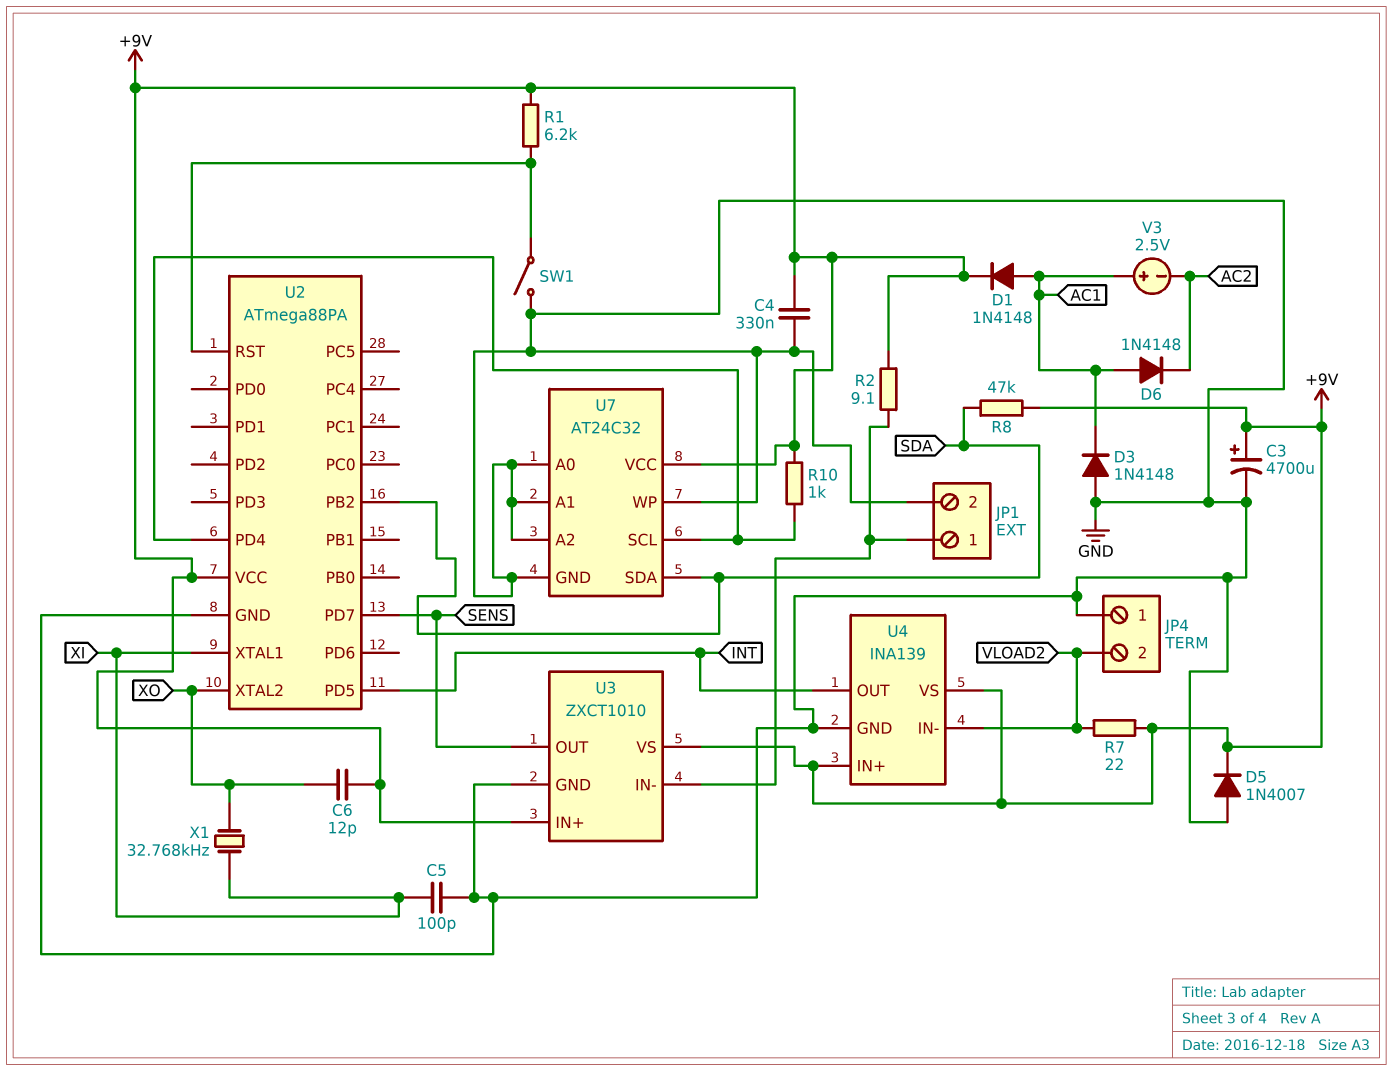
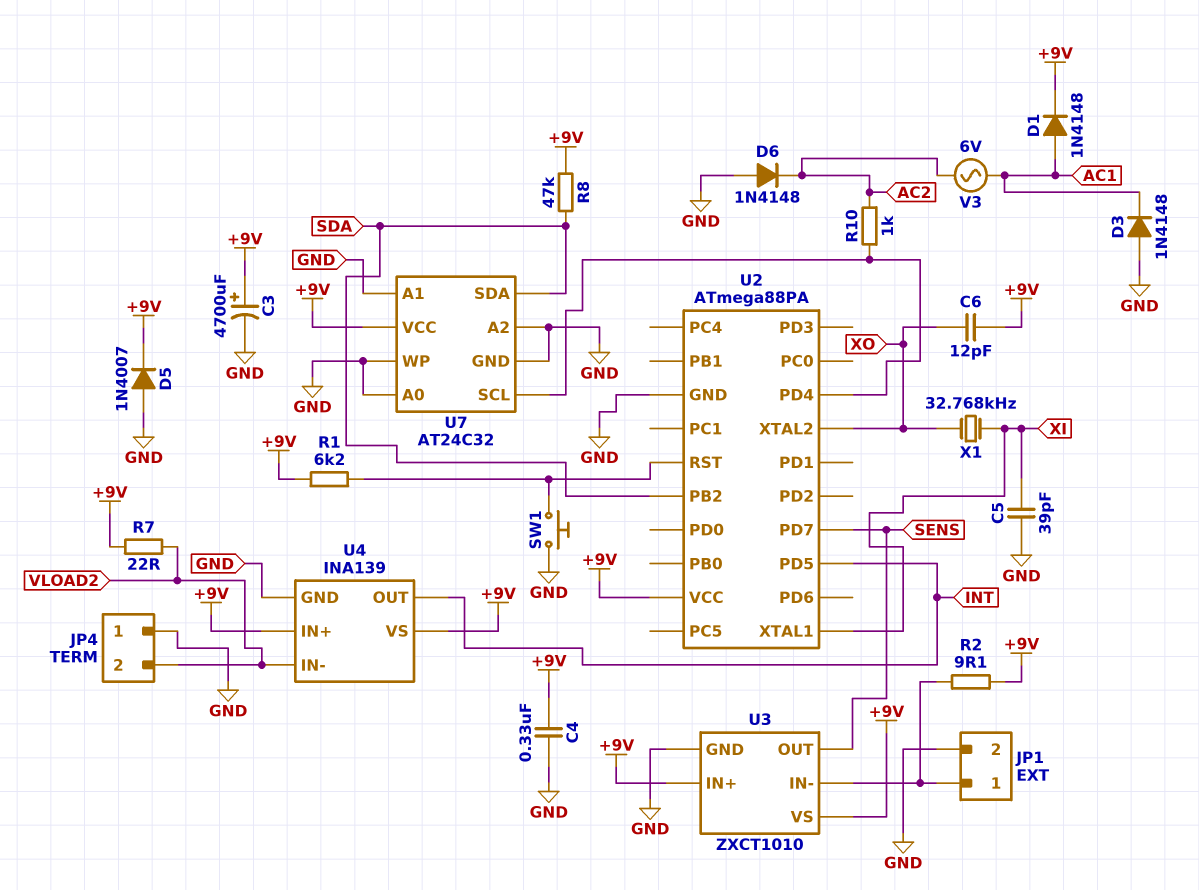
C5: 100pF (GND, XI) -> 39pF (GND, XI)
D6: diode 1N4148 (A AC1, K AC2) -> diode 1N4148 (A GND, K AC2)
R10: 1k (+9V, U2/PD4) -> 1k (AC2, U2/PD4)
SW1: switch (GND, U2/RST) -> button (GND, U2/RST)
V3: 2.5V (plus AC1, minus AC2) -> AC 6V (AC1, AC2)

